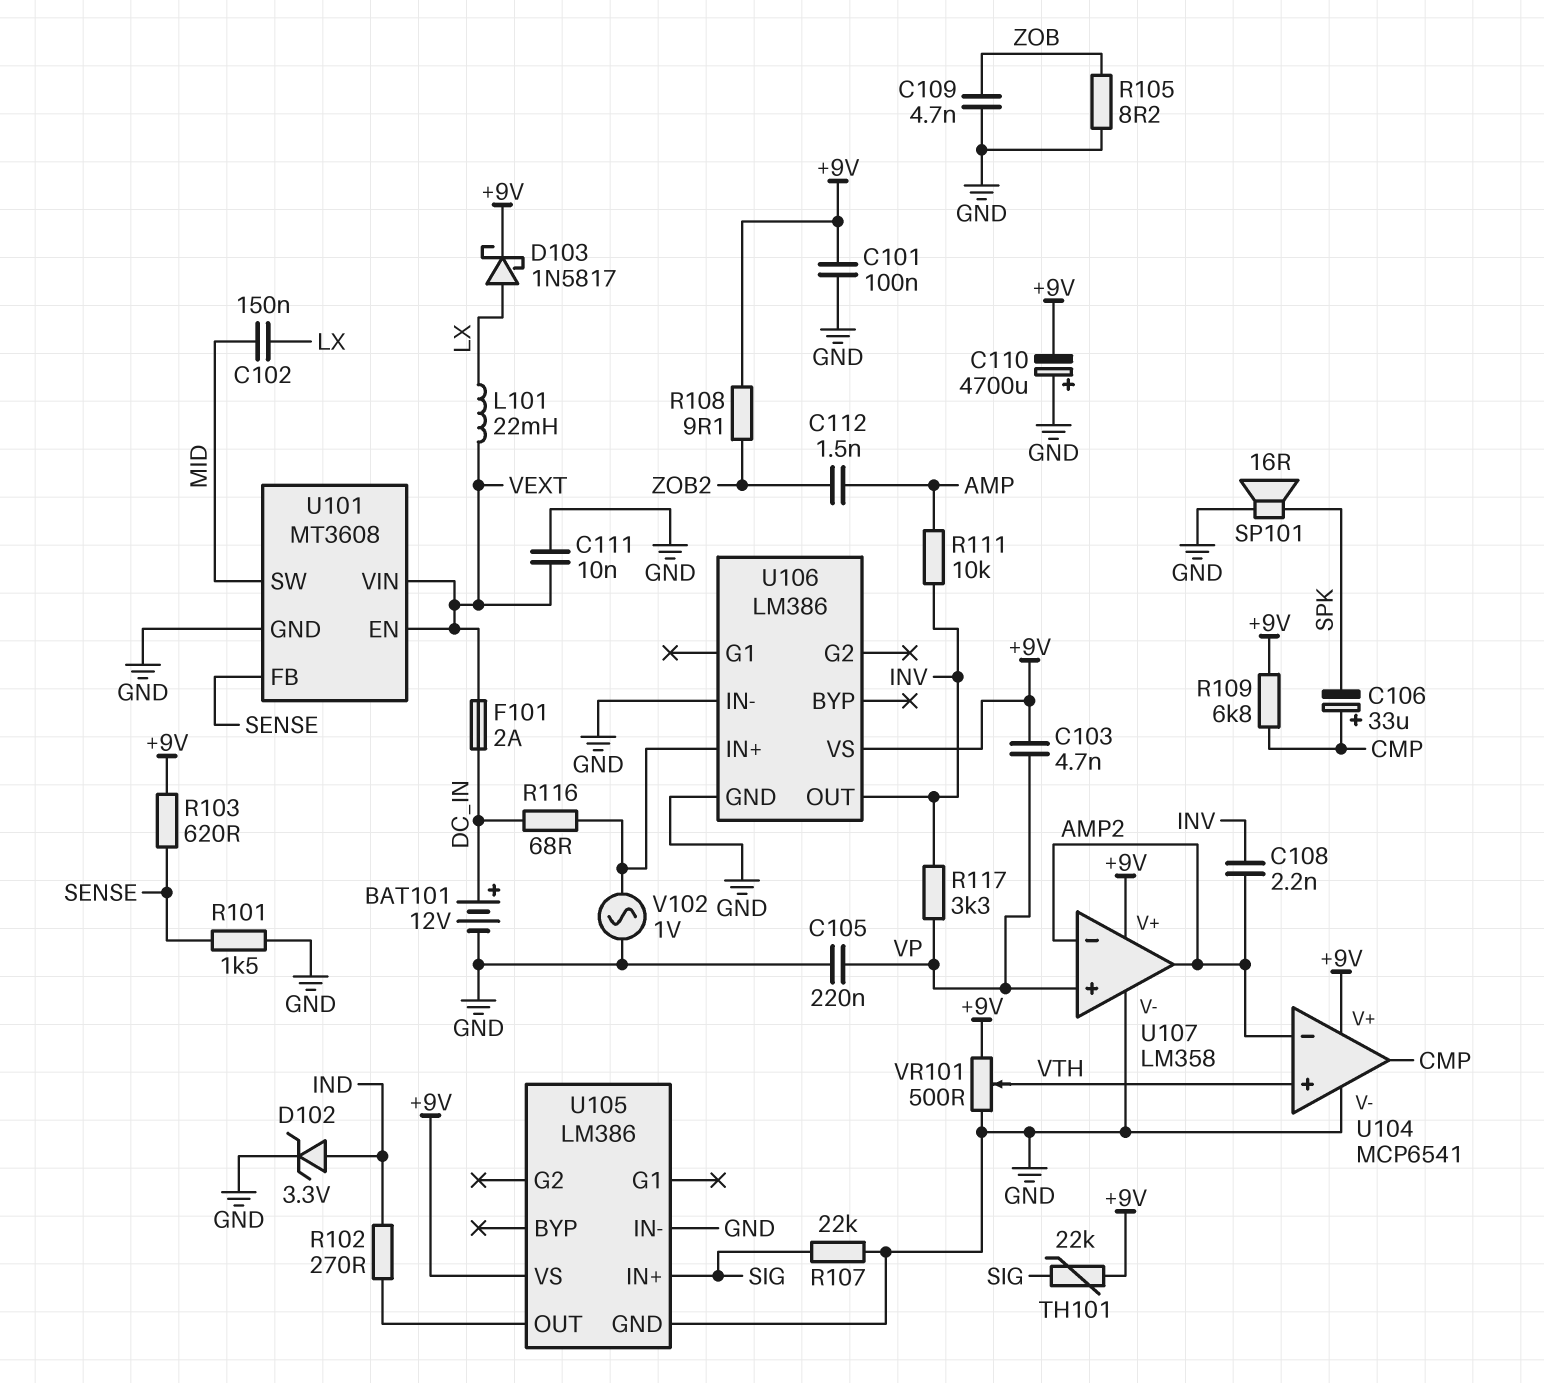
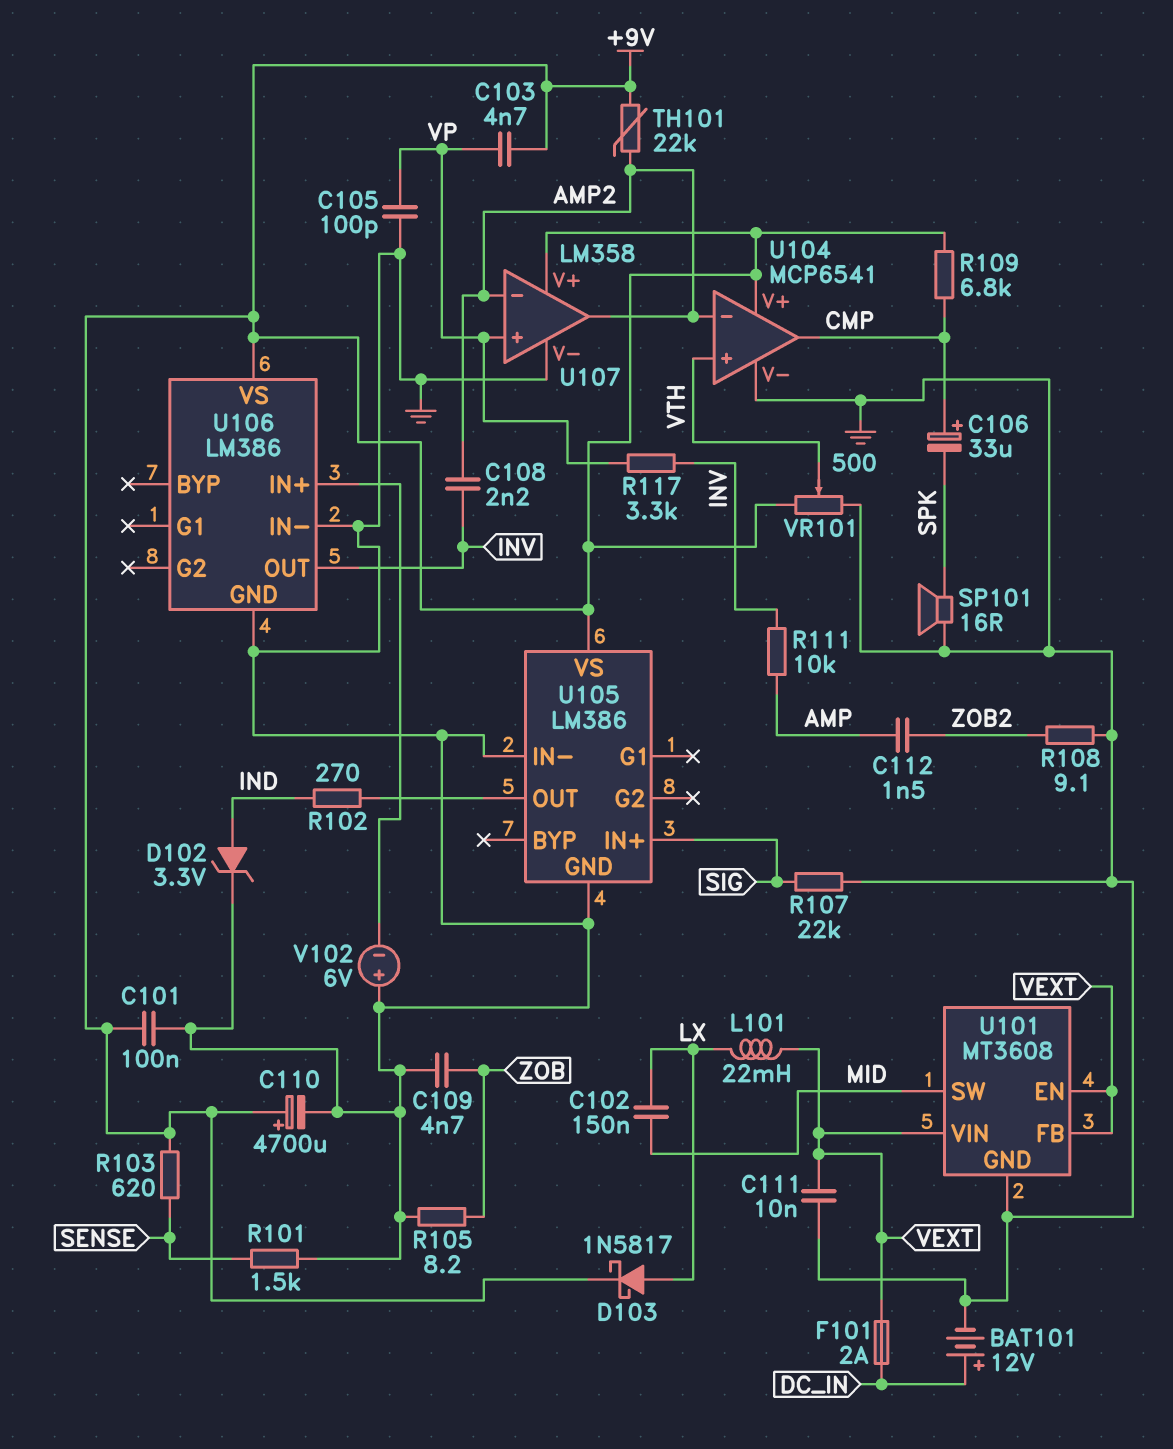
C105: 220nF (GND, VP) -> 100pF (GND, VP)
C110: 4700uF (plus GND, minus +9V) -> 4700uF (plus +9V, minus GND)
R108: 9.1 (+9V, ZOB2) -> 9.1 (GND, ZOB2)
R116: 68 (DC_IN, U106/IN+) -> none
TH101: 22k (+9V, SIG) -> 22k (+9V, AMP2)
U101 pin FB: SENSE -> VEXT
V102: AC 1V (GND, U106/IN+) -> 6V (plus GND, minus U106/IN+)

